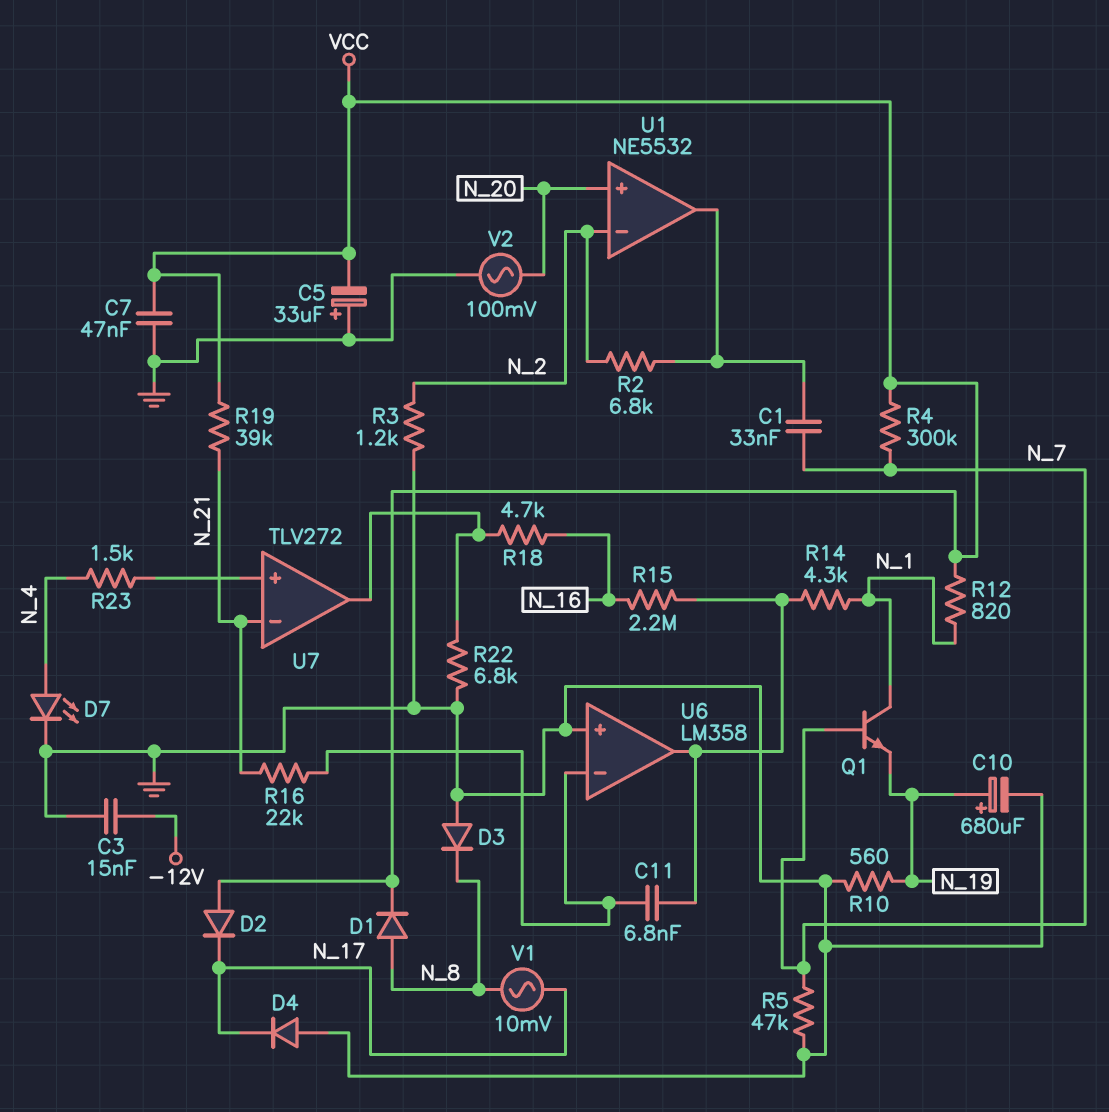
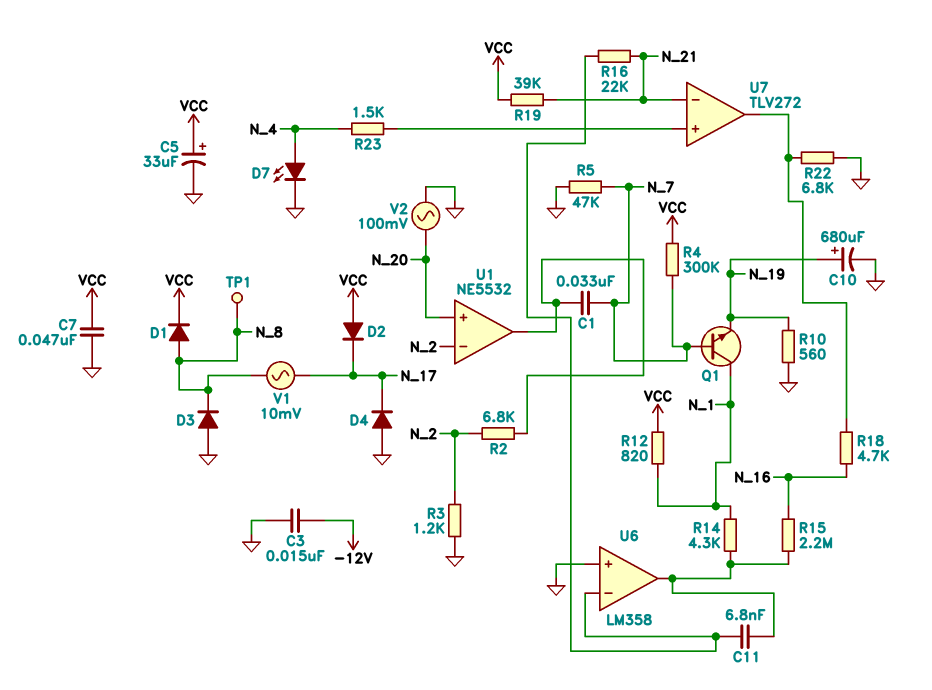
C5: 33uF (plus GND, minus VCC) -> 33uF (plus VCC, minus GND)
TP1: none -> test point (N_8)

